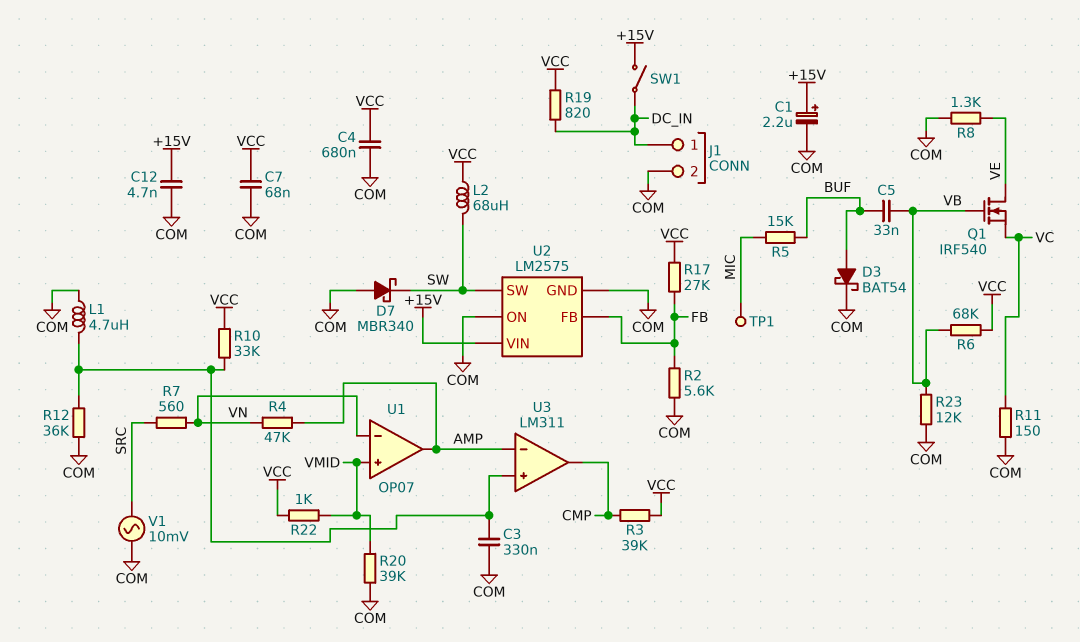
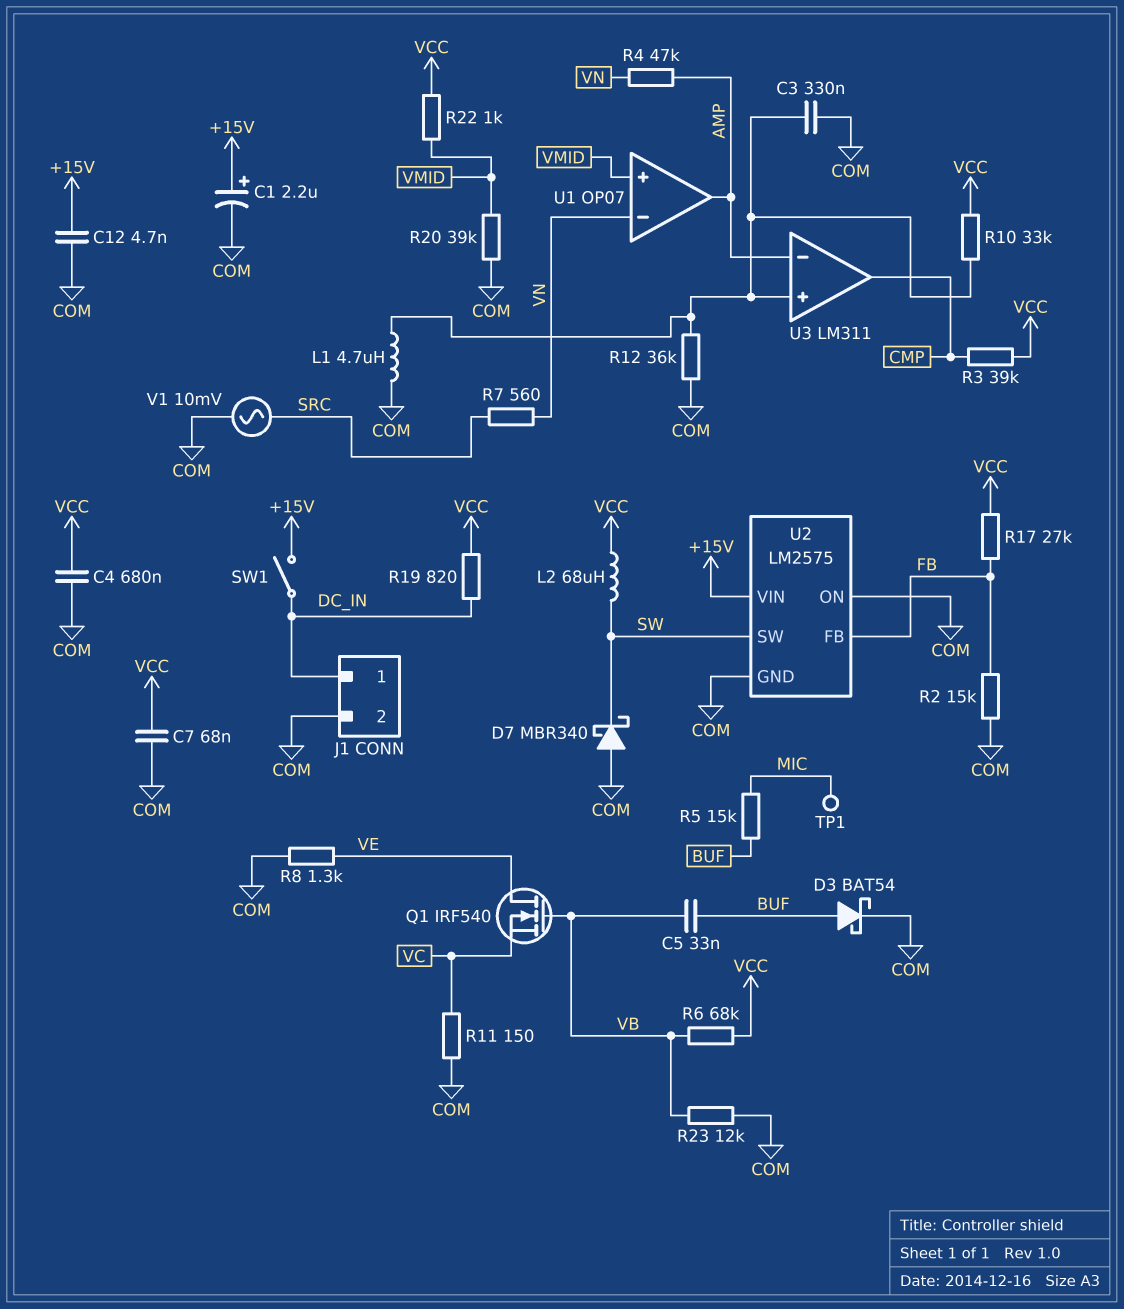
R2: 5.6k (COM, FB) -> 15k (COM, FB)

